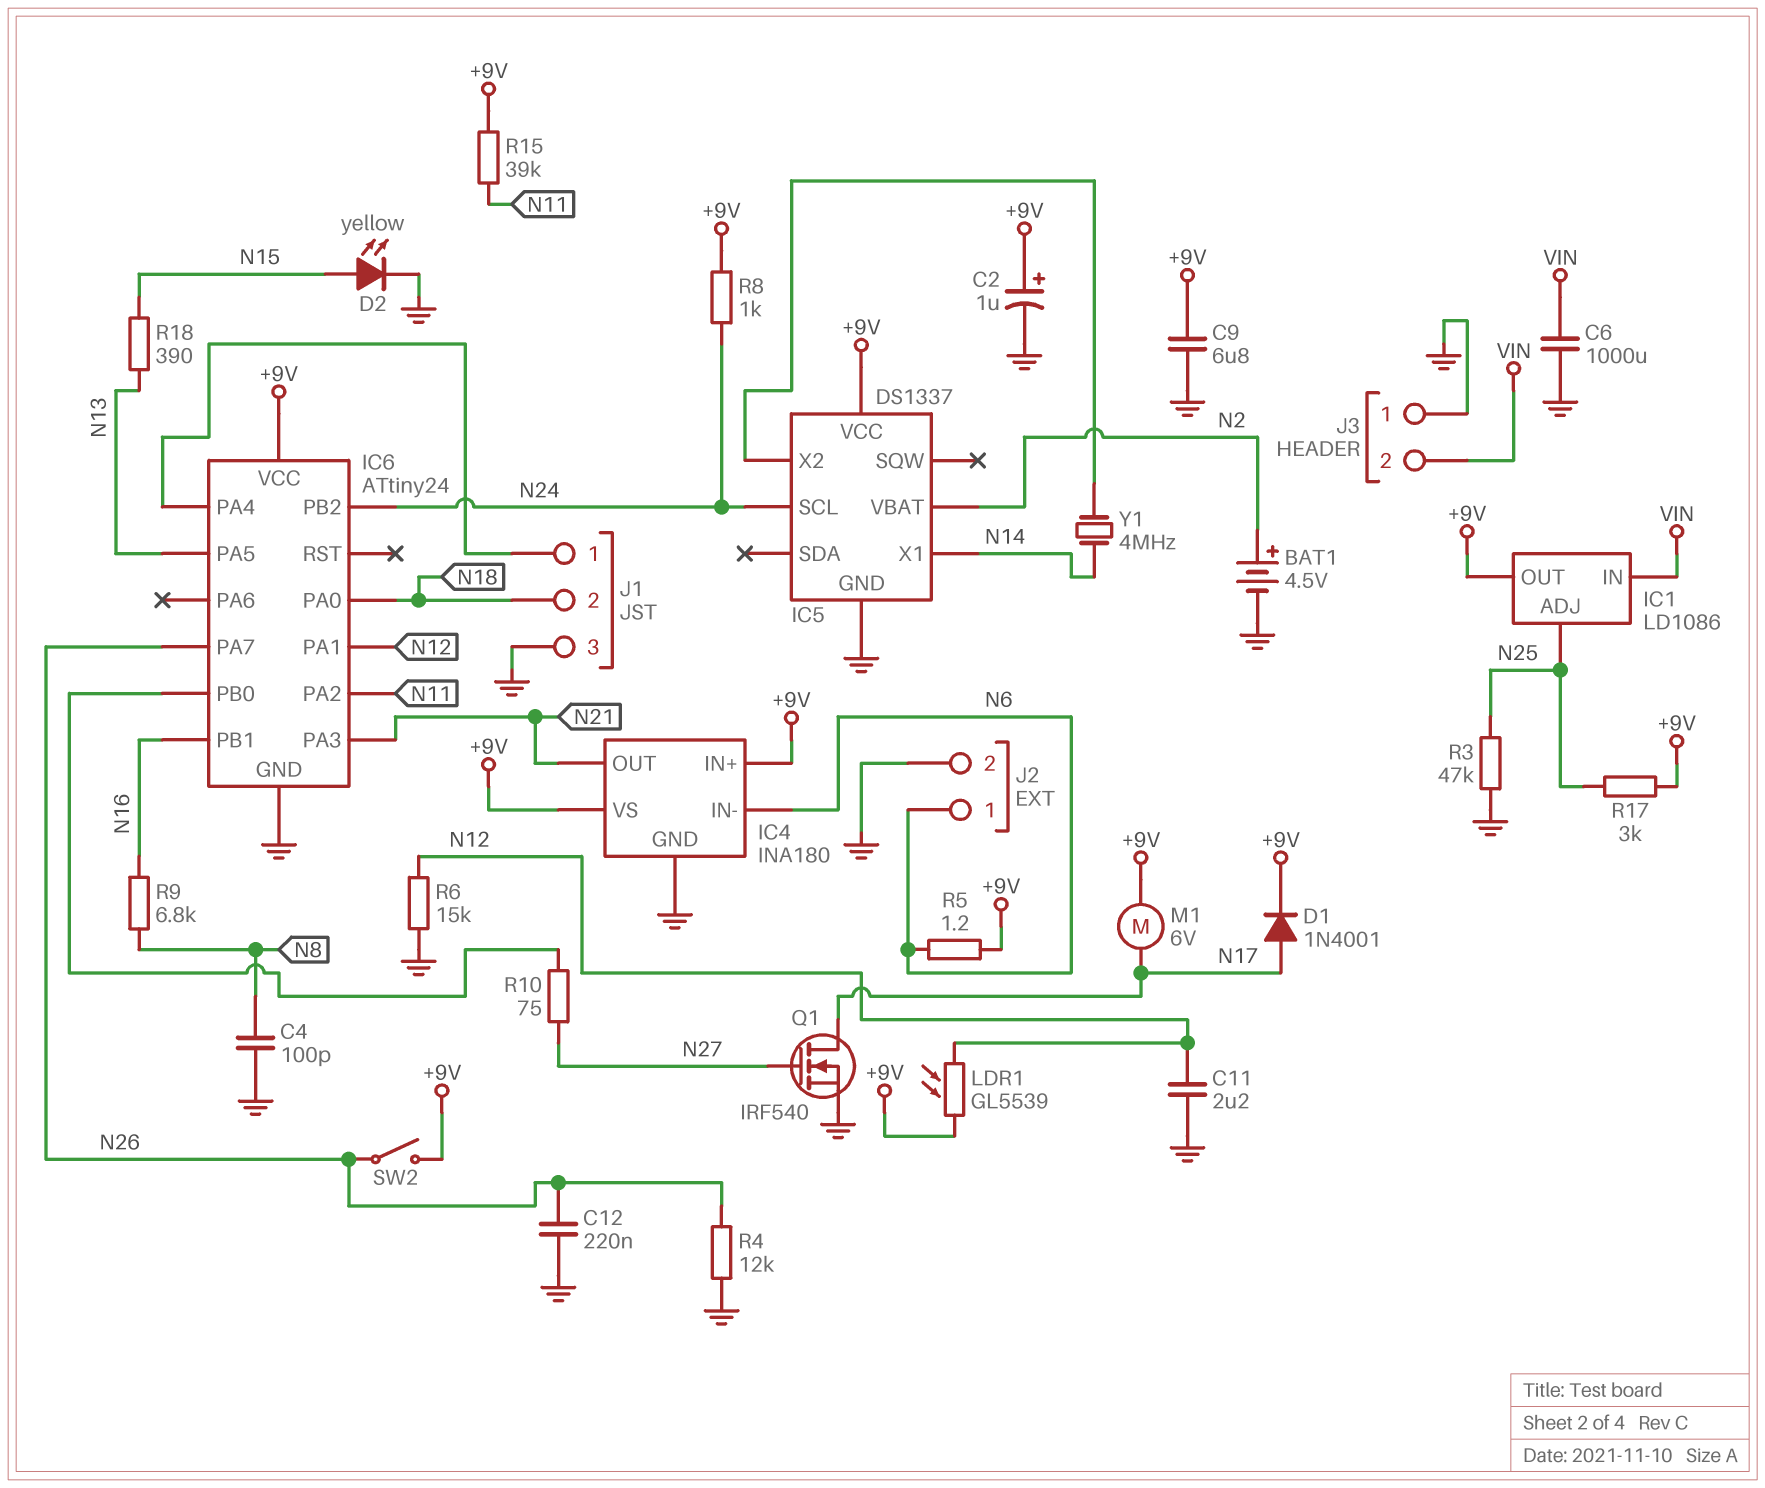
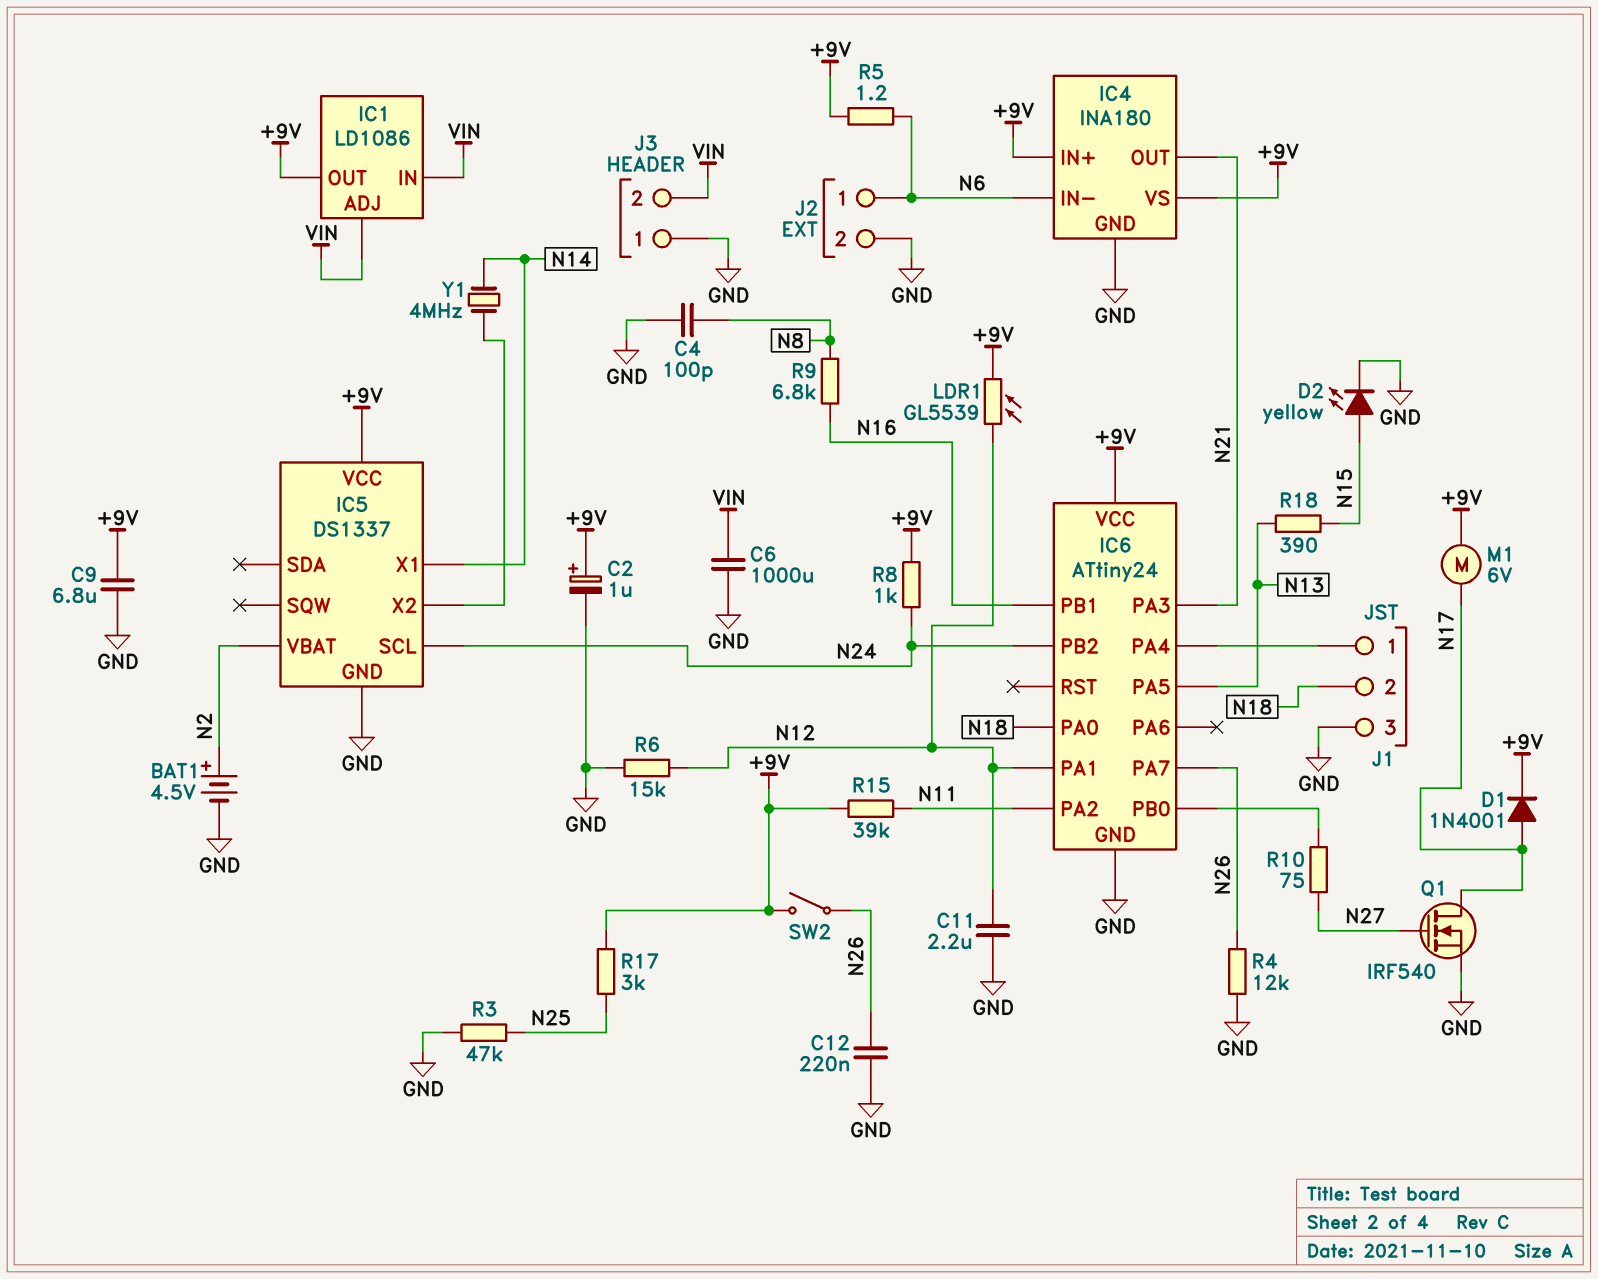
IC1 pin ADJ: N25 -> VIN

